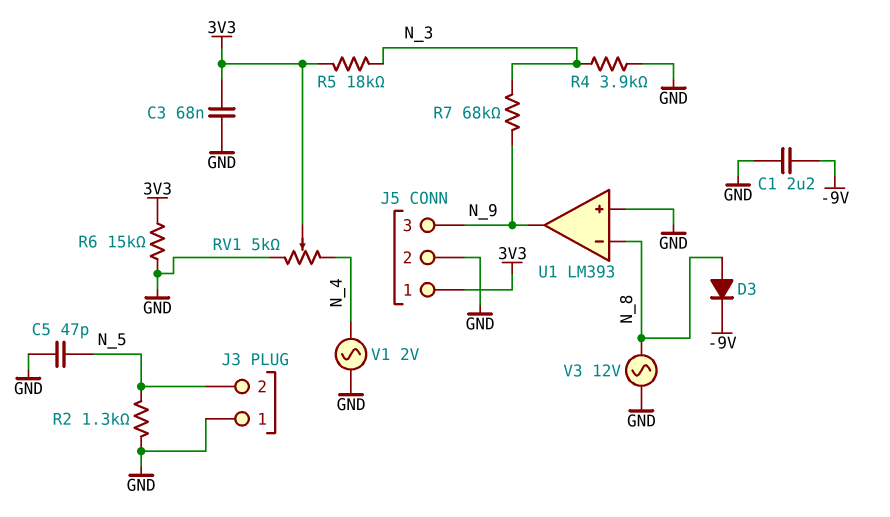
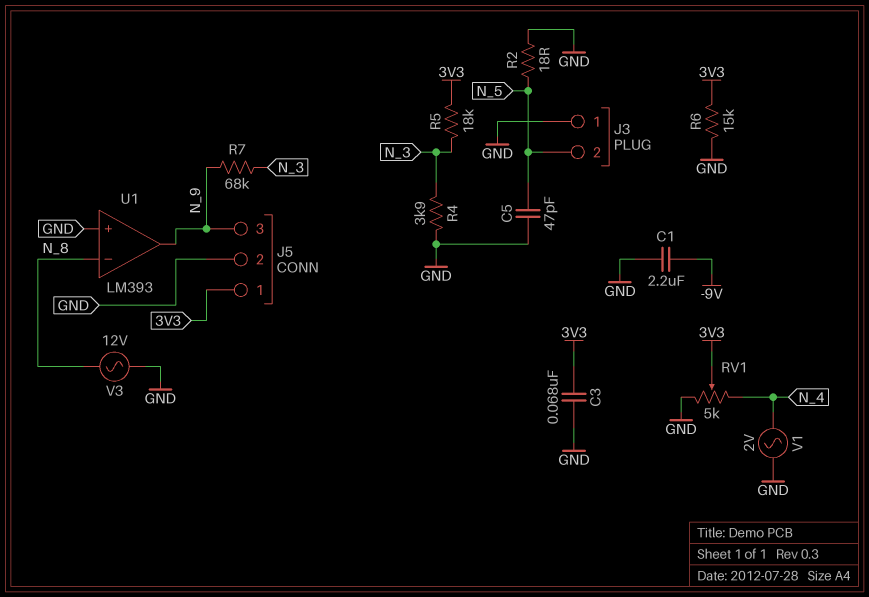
D3: diode (A N_8, K -9V) -> none
R2: 1.3k (GND, N_5) -> 18 (GND, N_5)

